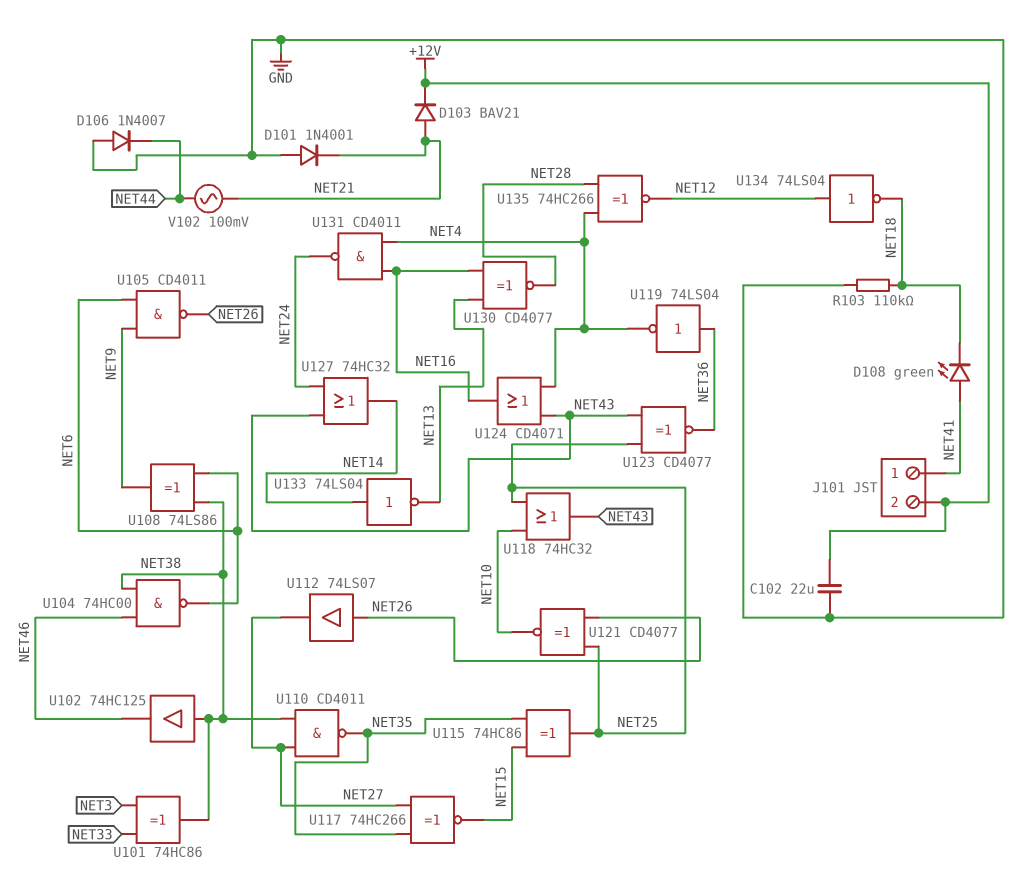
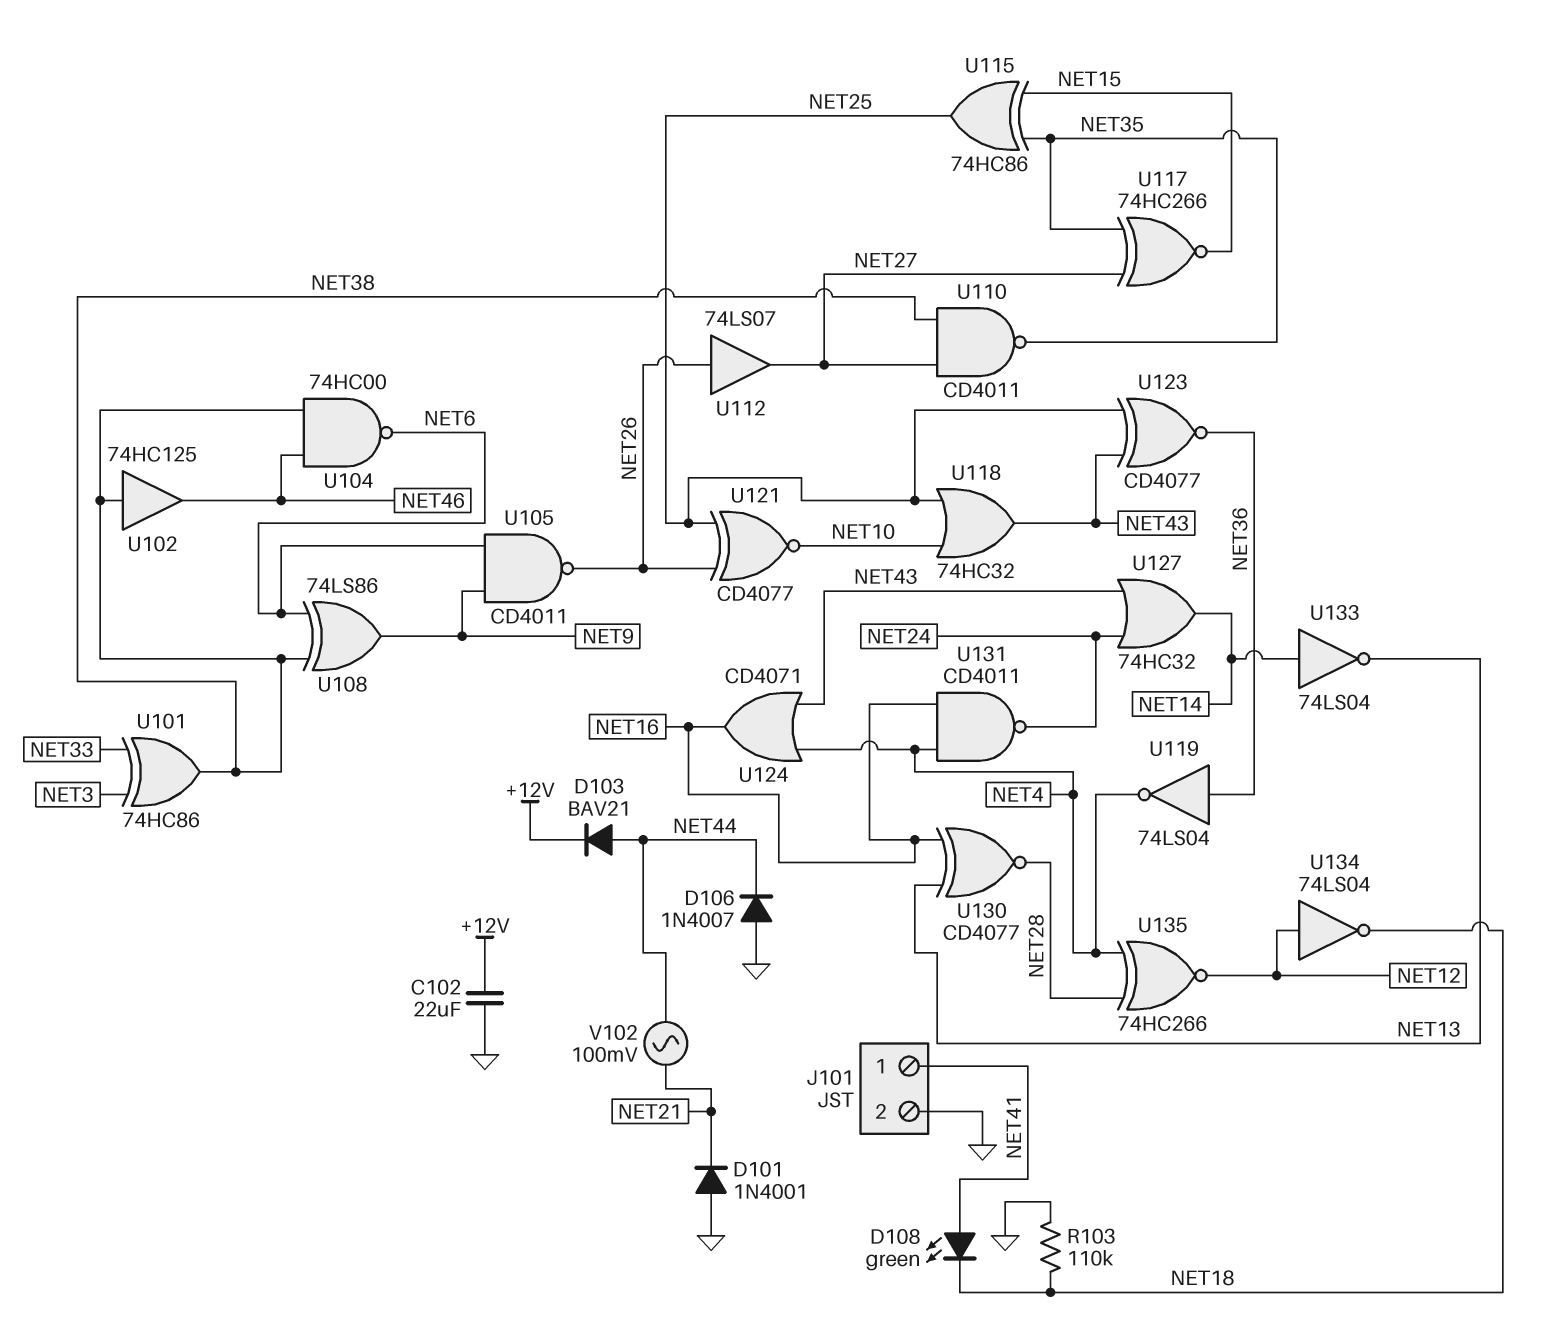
D103: diode BAV21 (A NET21, K +12V) -> diode BAV21 (A NET44, K +12V)
J101 pin 2: +12V -> GND

